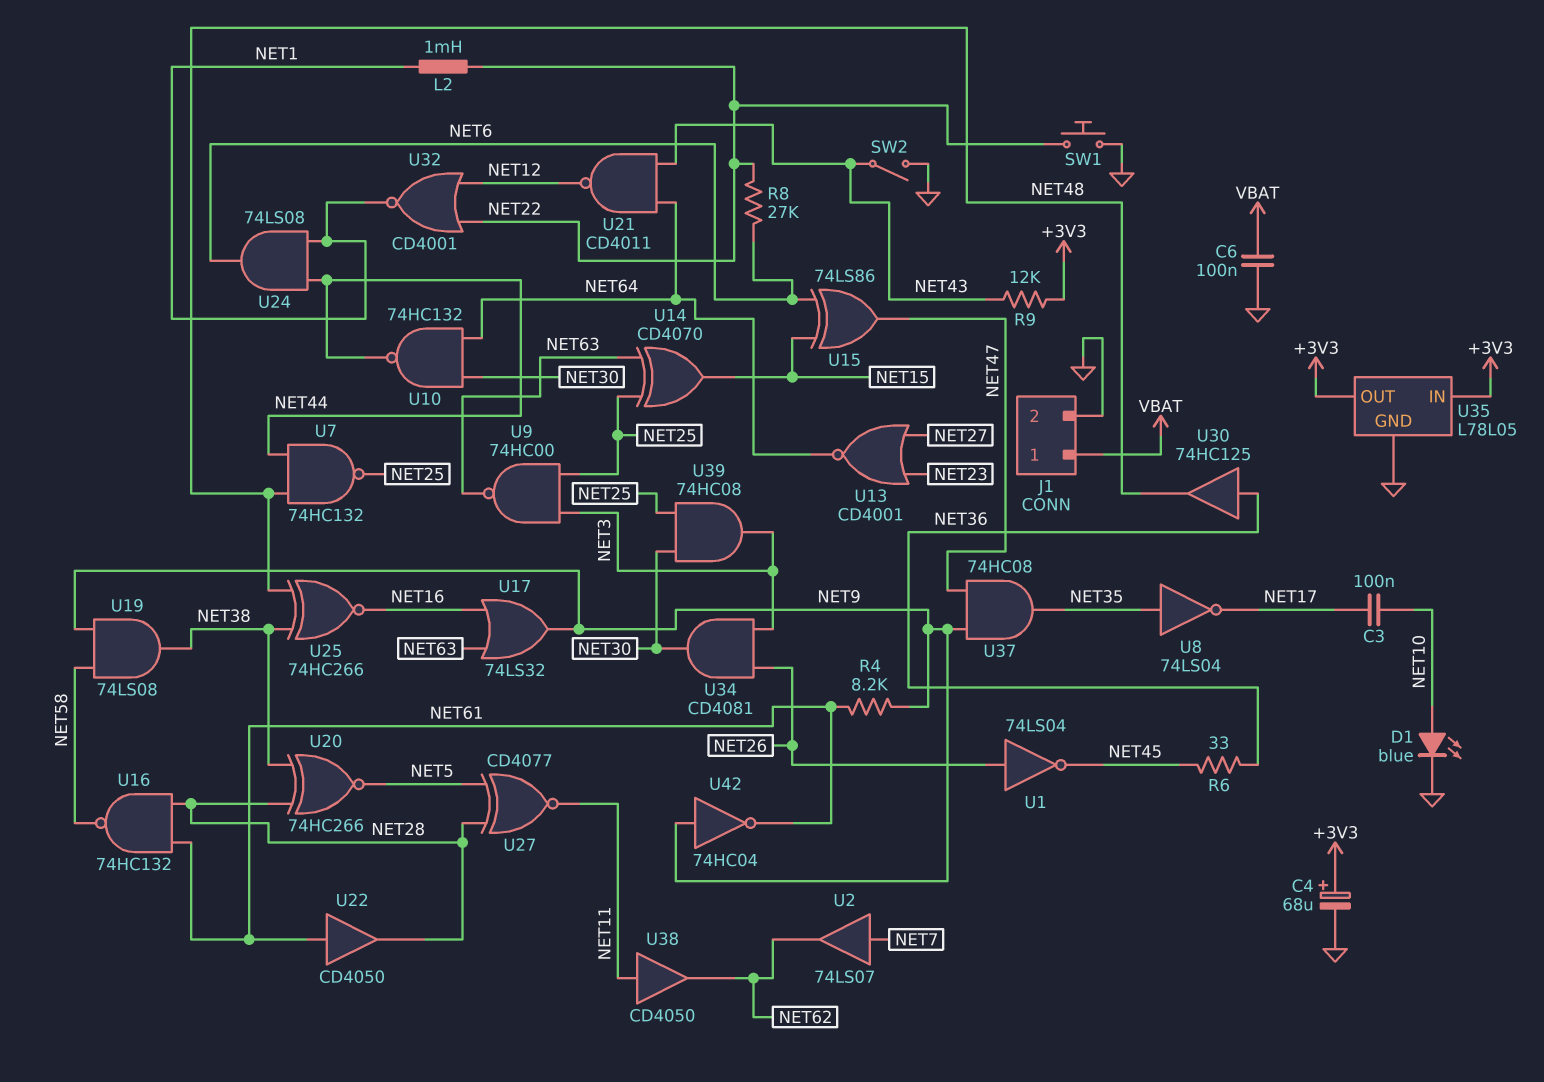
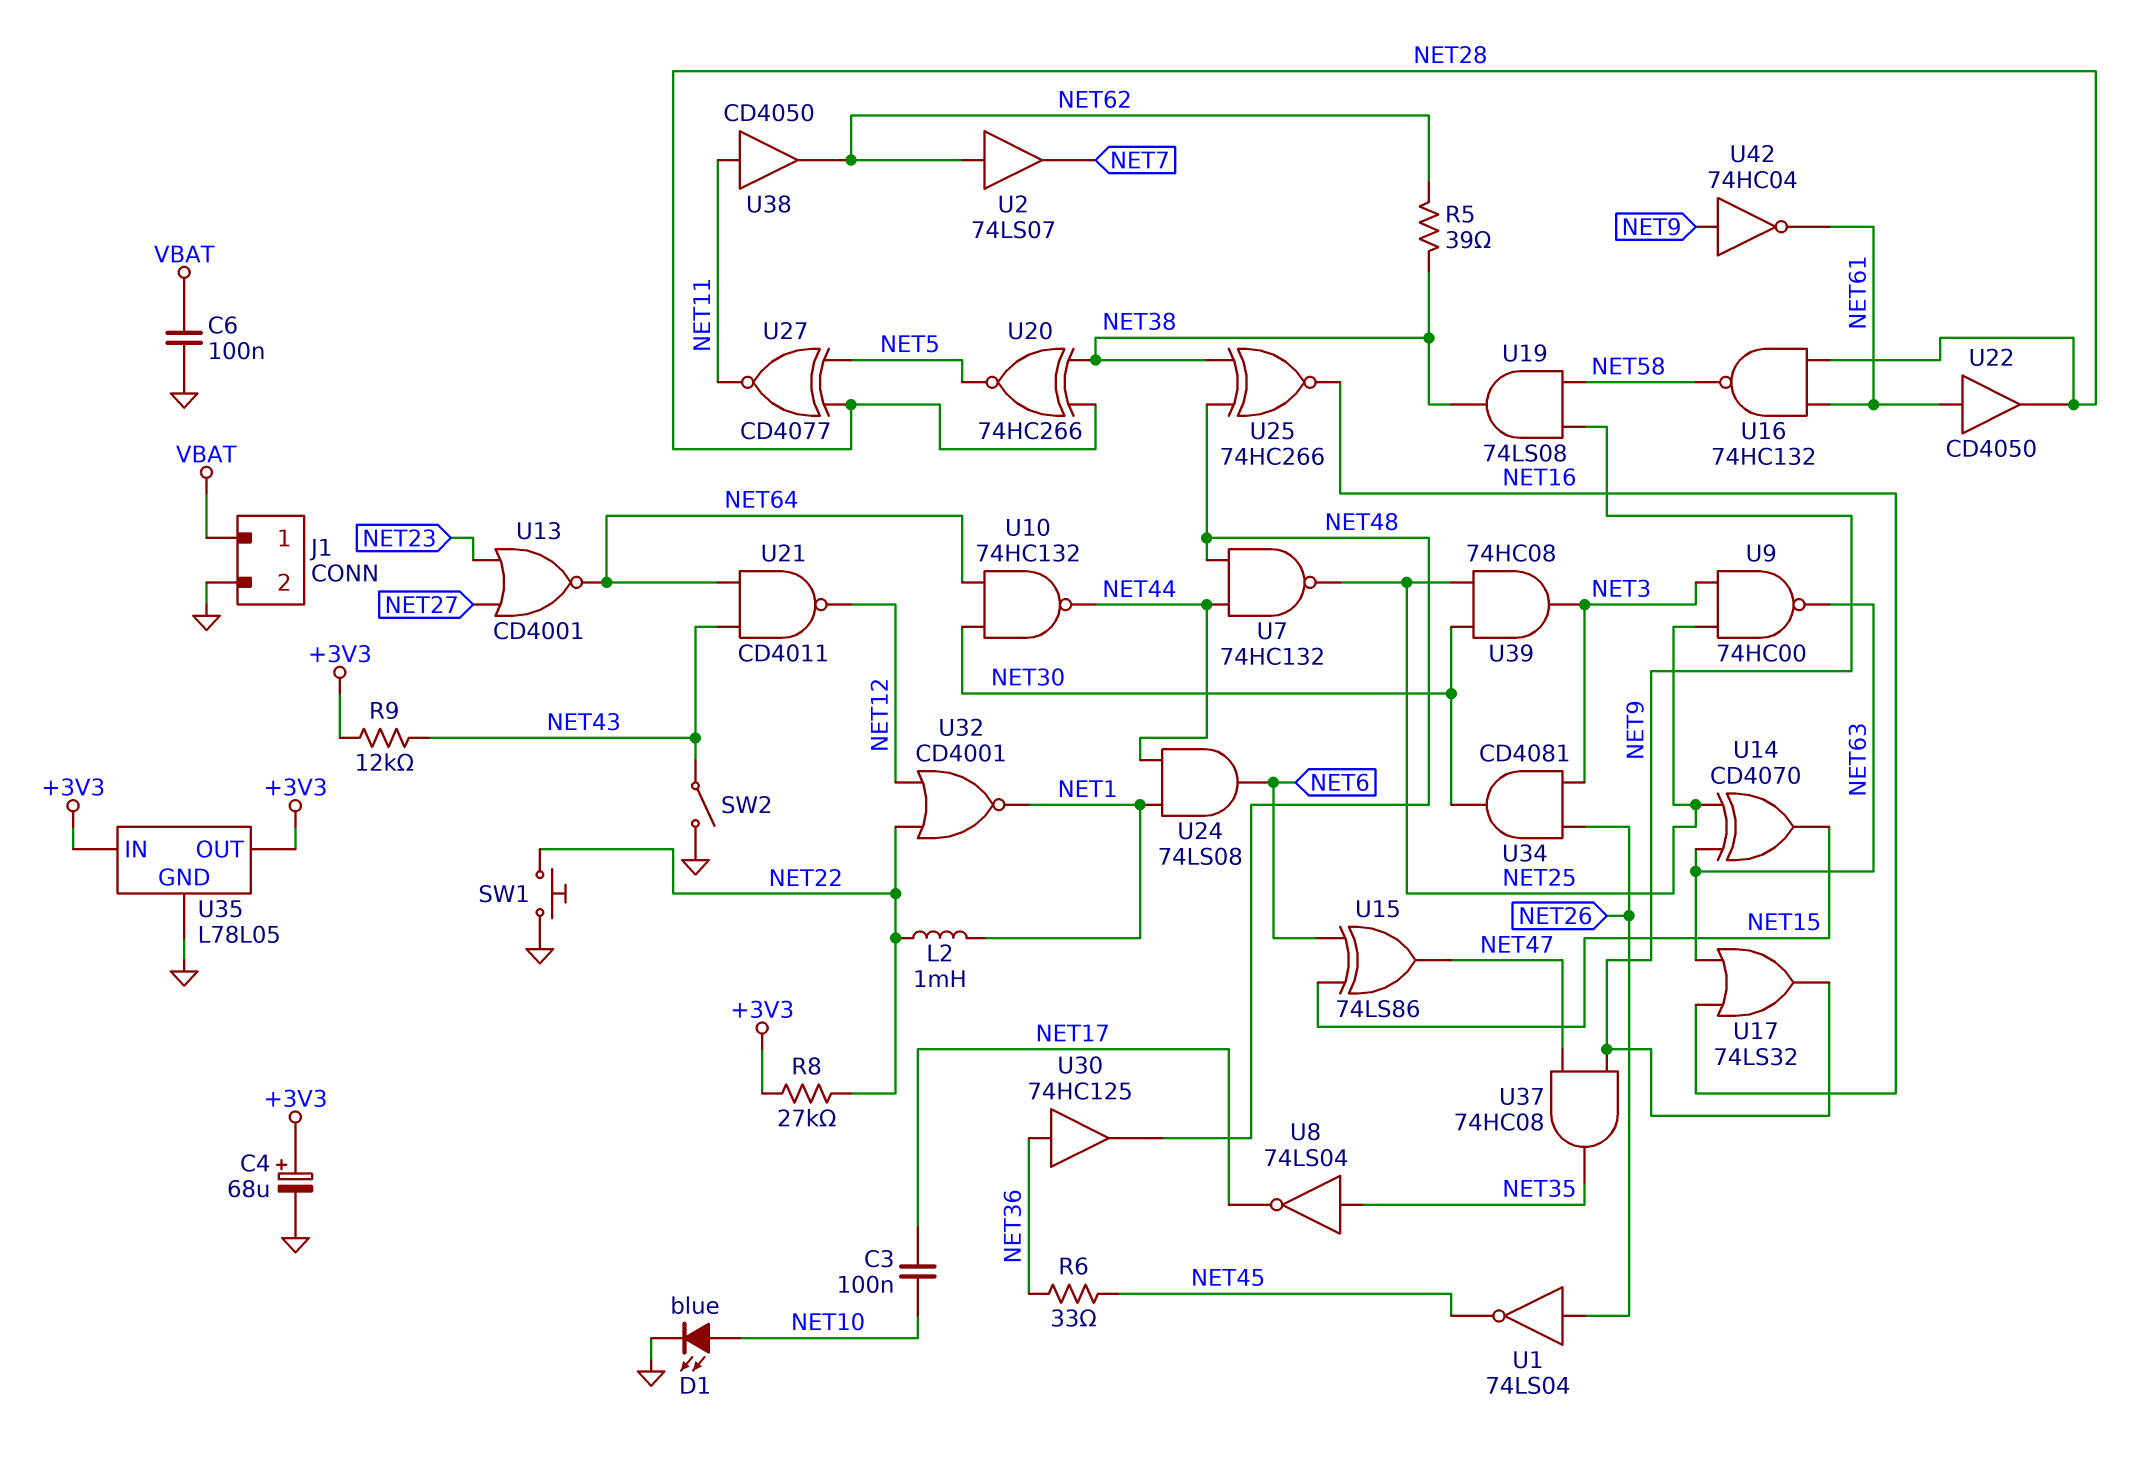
R4: 8.2k (NET9, NET61) -> none
R5: none -> 39 (NET38, NET62)
R8: 27k (NET6, NET22) -> 27k (+3V3, NET22)
U2: buffer 74LS07 (in NET7, out NET62) -> buffer 74LS07 (in NET62, out NET7)

